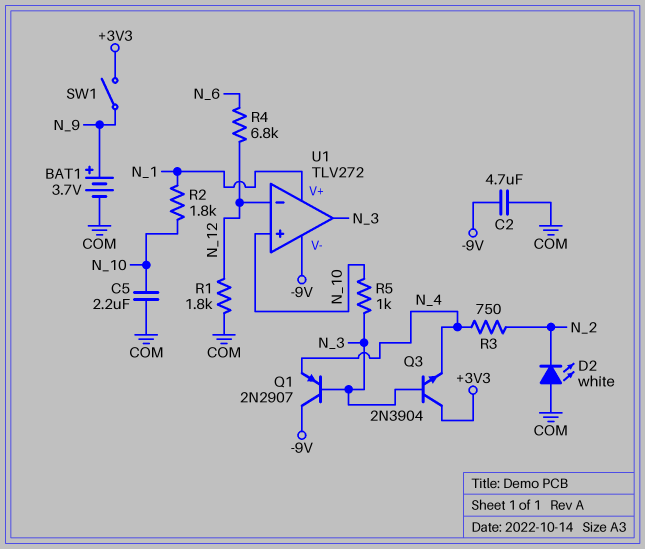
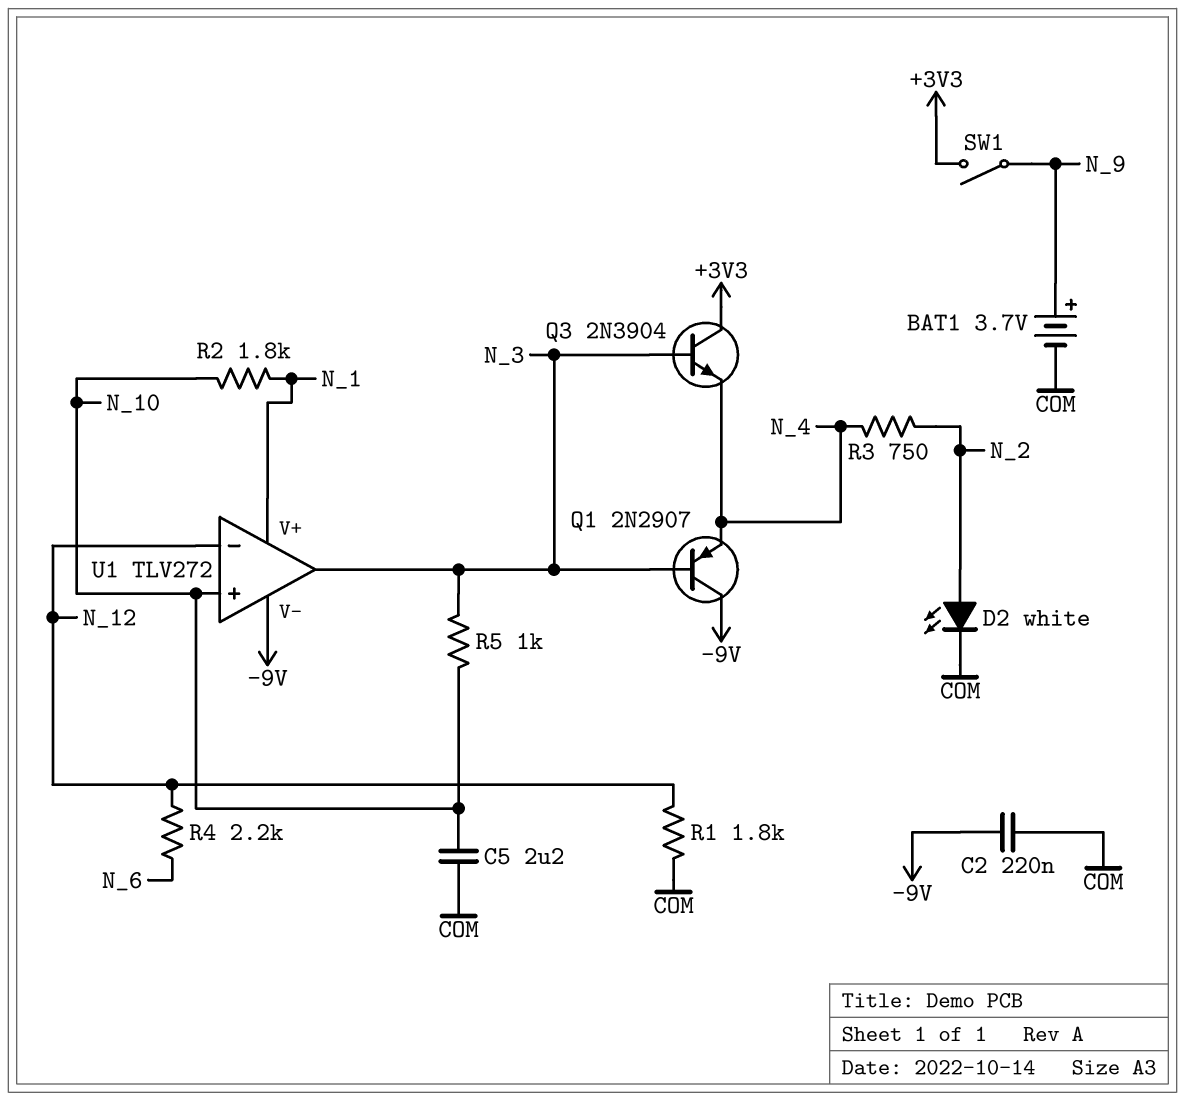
C2: 4.7uF (-9V, COM) -> 220nF (-9V, COM)
D2: LED white (A COM, K N_2) -> LED white (A N_2, K COM)
R4: 6.8k (N_6, N_12) -> 2.2k (N_6, N_12)

